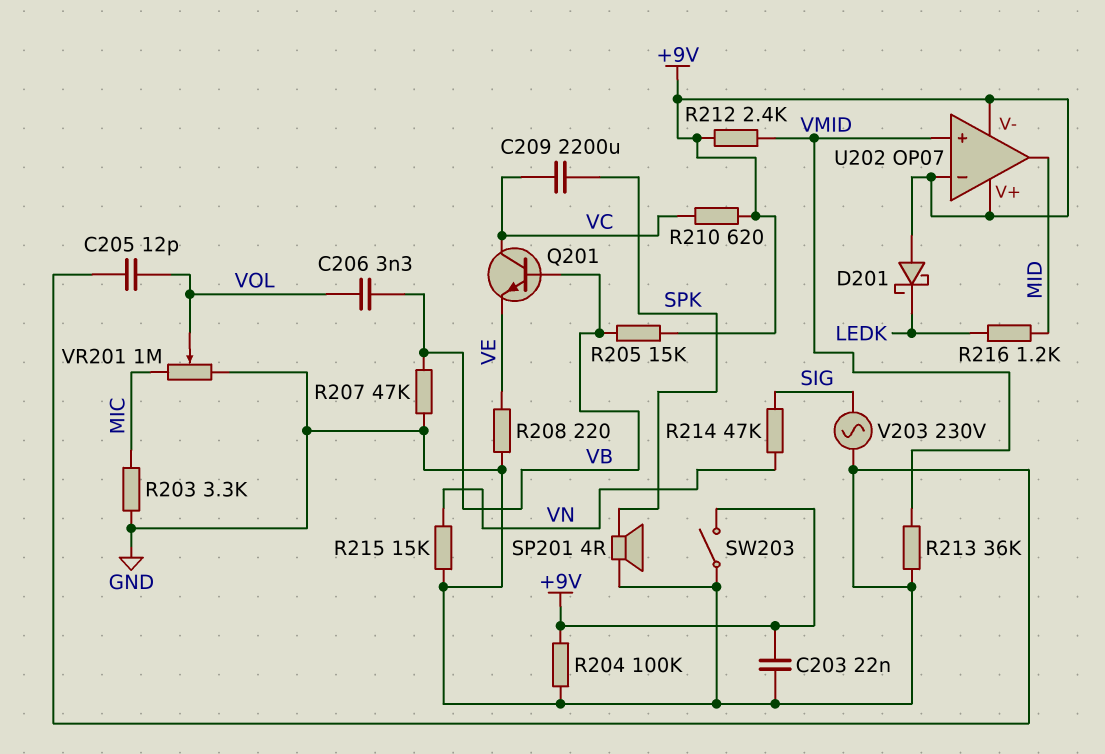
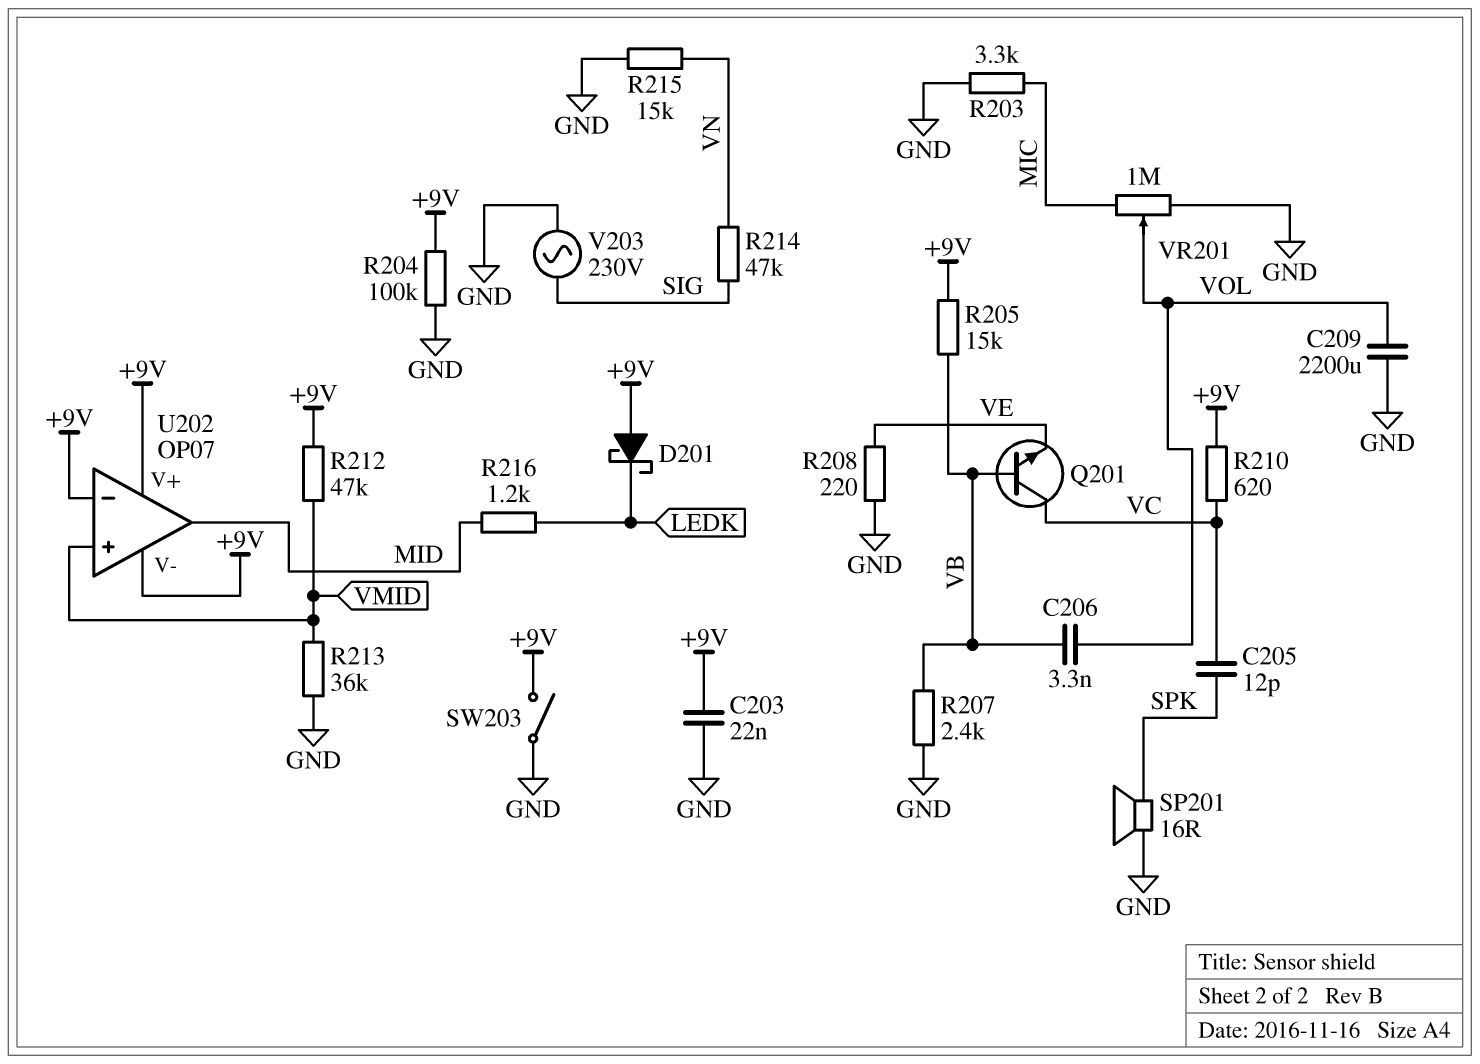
C205: 12pF (GND, VOL) -> 12pF (SPK, VC)
C209: 2200uF (SPK, VC) -> 2200uF (GND, VOL)
R207: 47k (GND, VB) -> 2.4k (GND, VB)
R212: 2.4k (+9V, VMID) -> 47k (+9V, VMID)
SP201: speaker 4R (GND, SPK) -> speaker 16R (GND, SPK)

